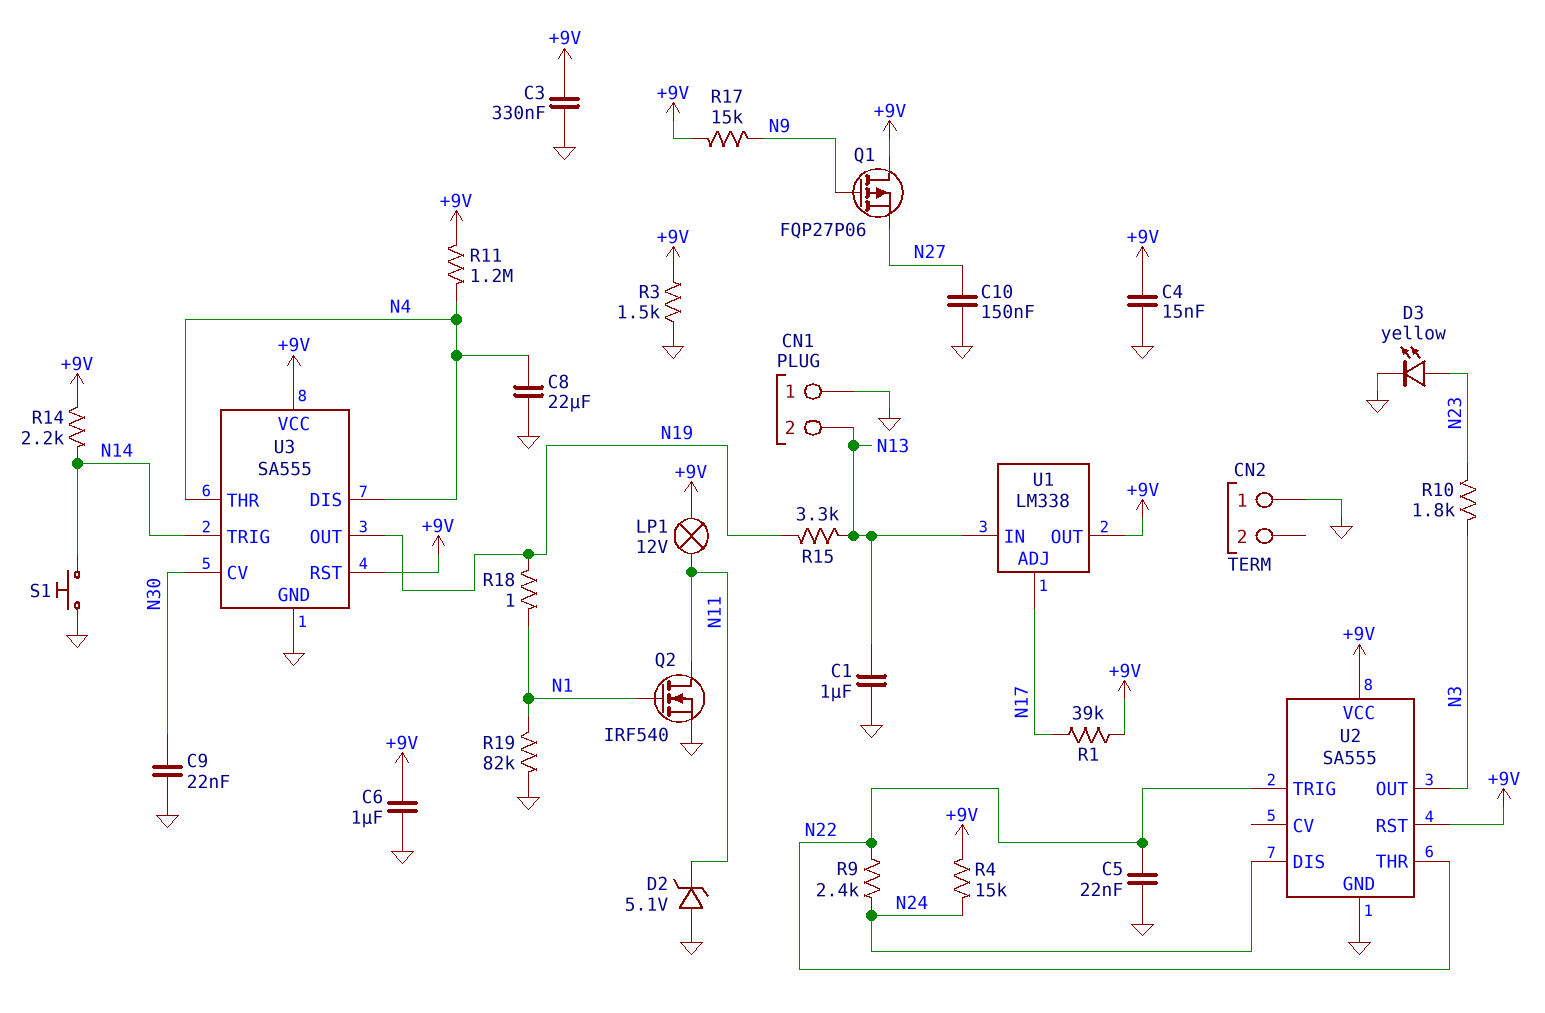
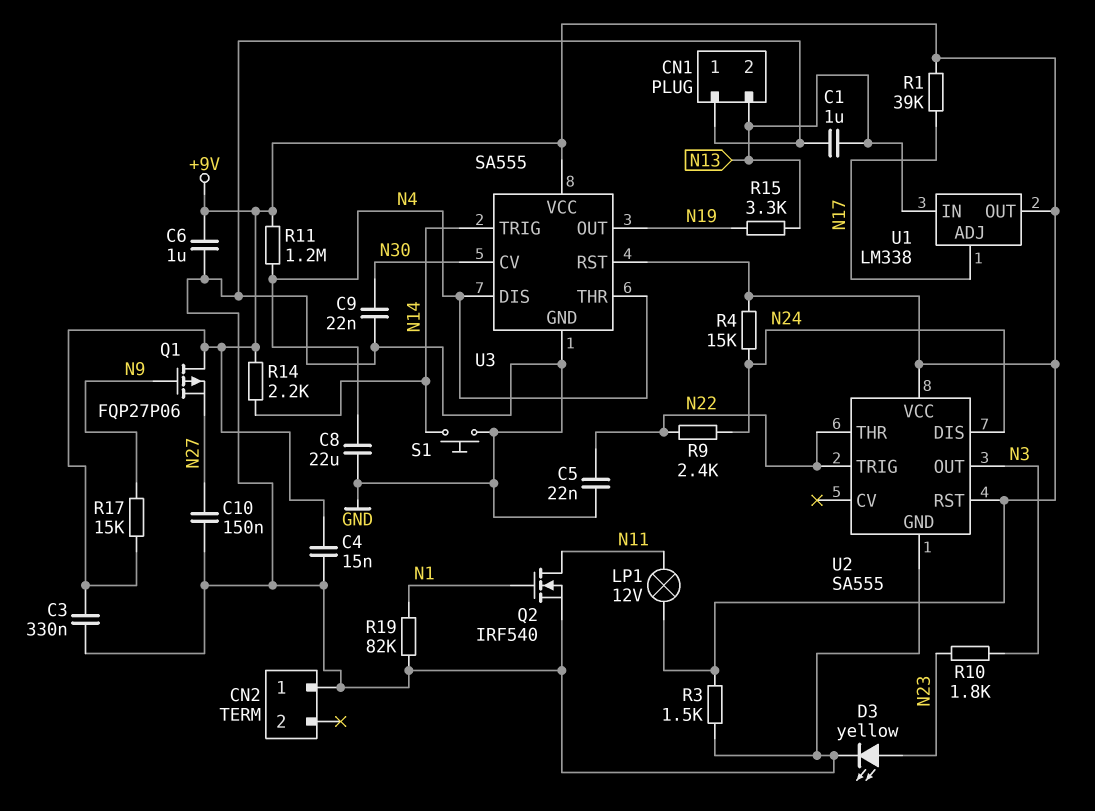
D2: zener 5.1V (A GND, K N11) -> none
R18: 1 (N1, N19) -> none

